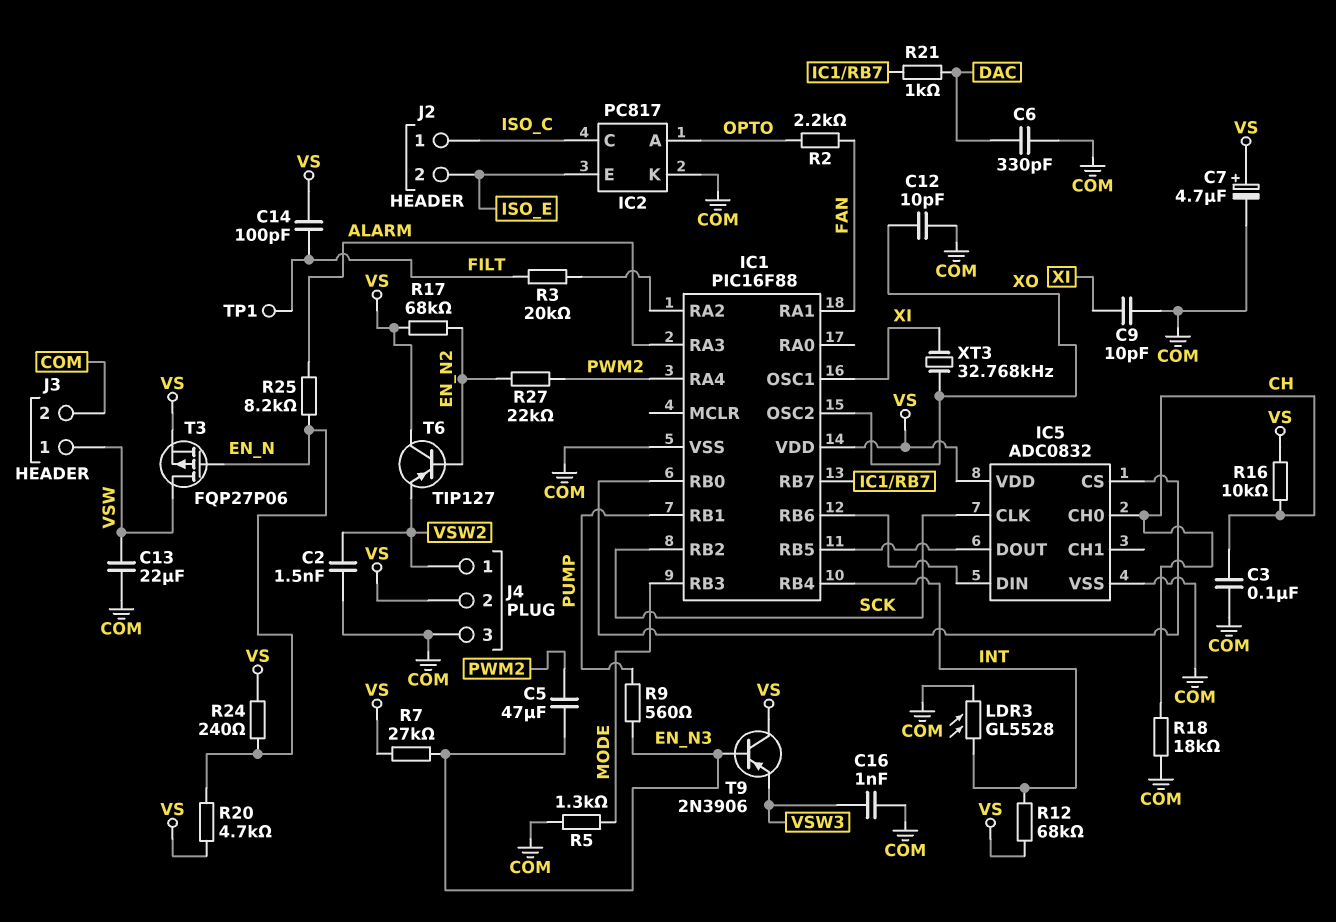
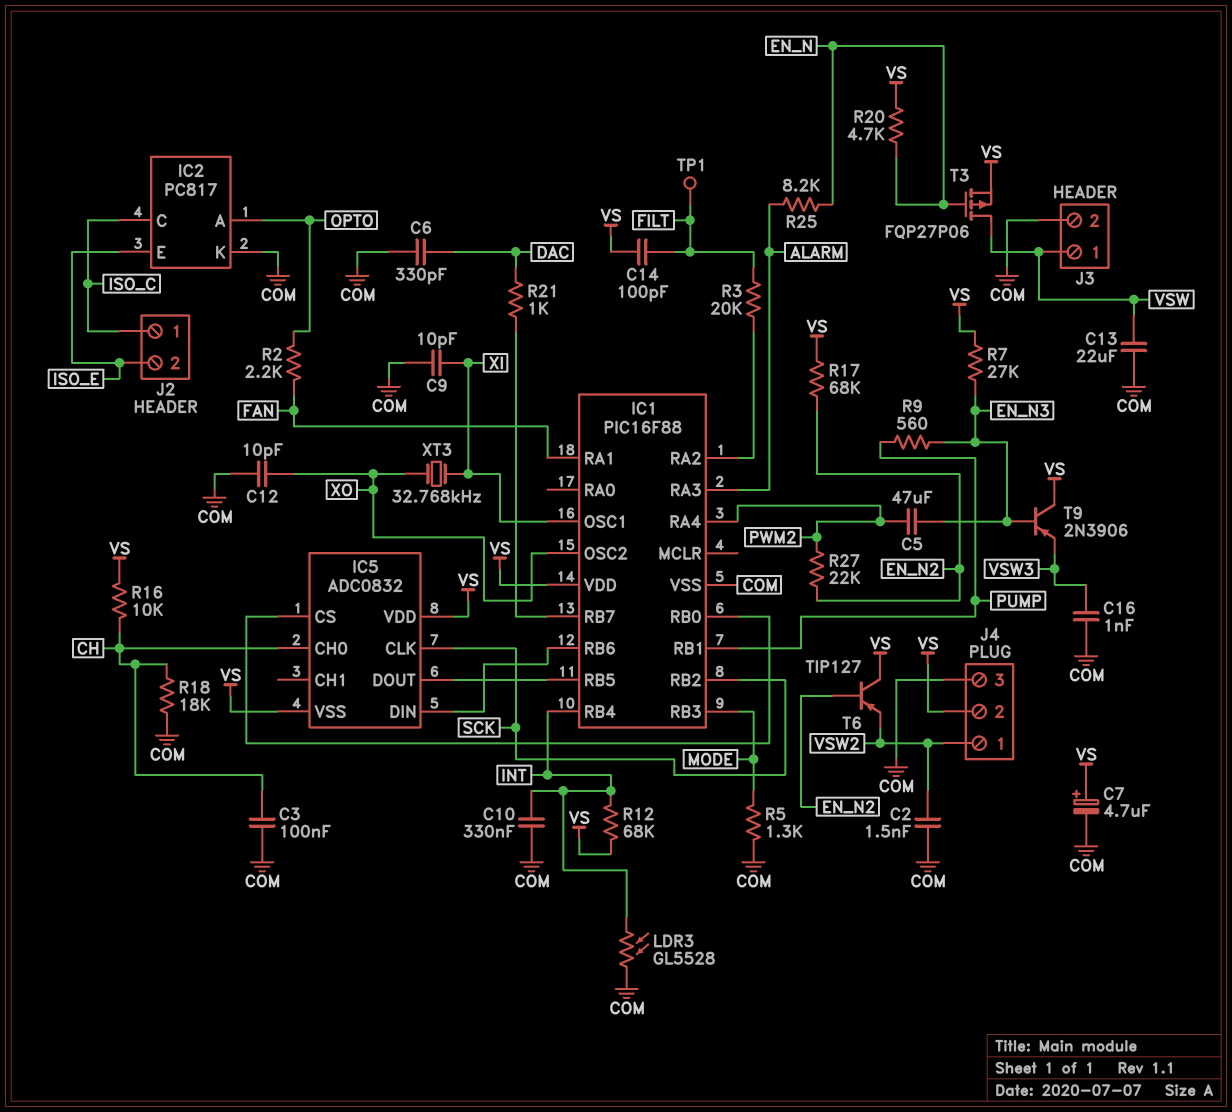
C10: none -> 330nF (COM, INT)
IC5 pin VSS: COM -> VS
R24: 240 (EN_N, VS) -> none

